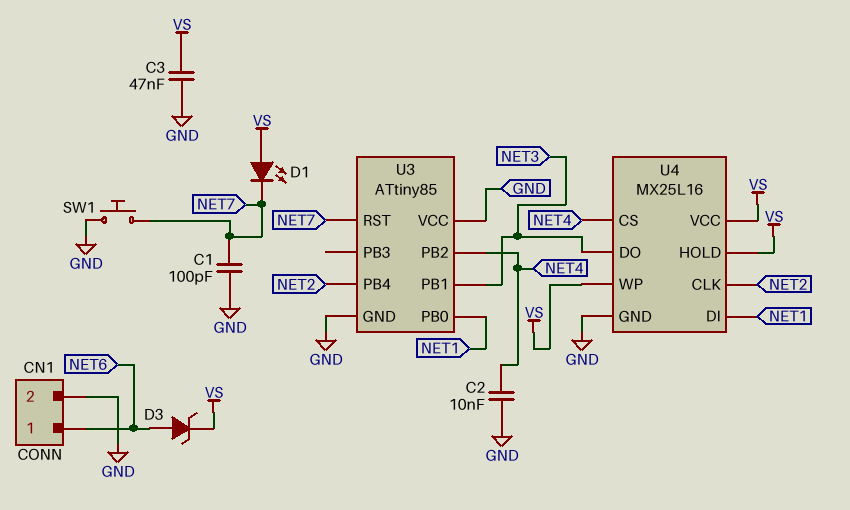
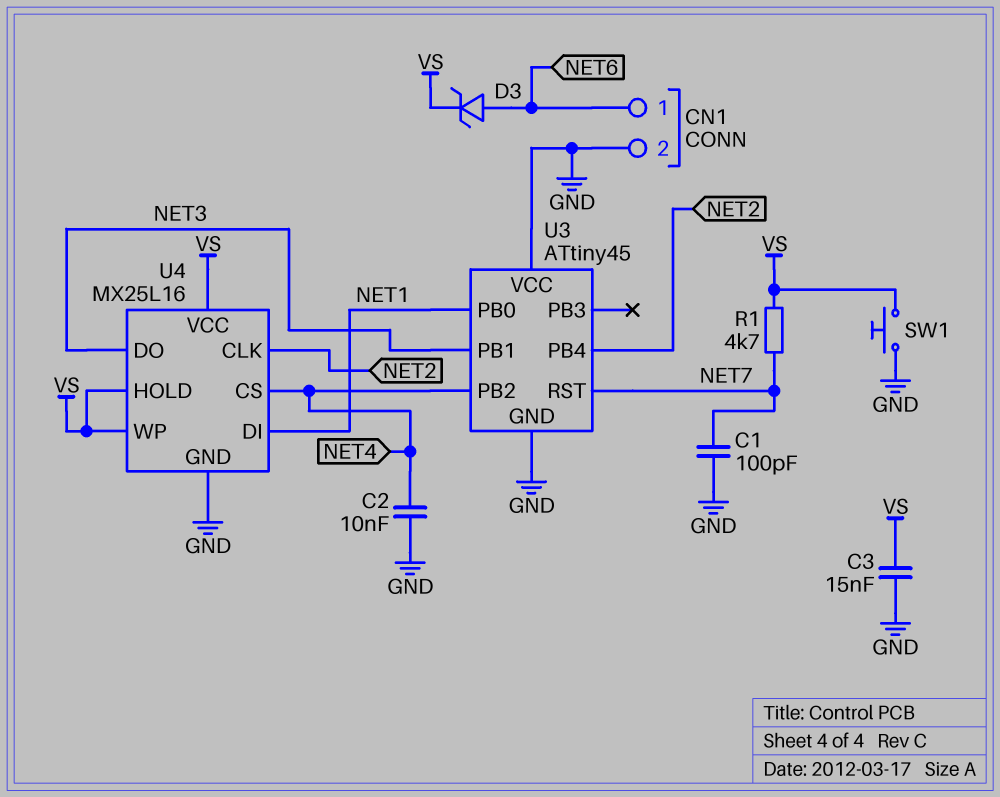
C3: 47nF (GND, VS) -> 15nF (GND, VS)
D1: LED (A VS, K NET7) -> none
R1: none -> 4.7k (NET7, VS)
SW1: button (GND, NET7) -> button (GND, VS)
U3: ATtiny85 -> ATtiny45

